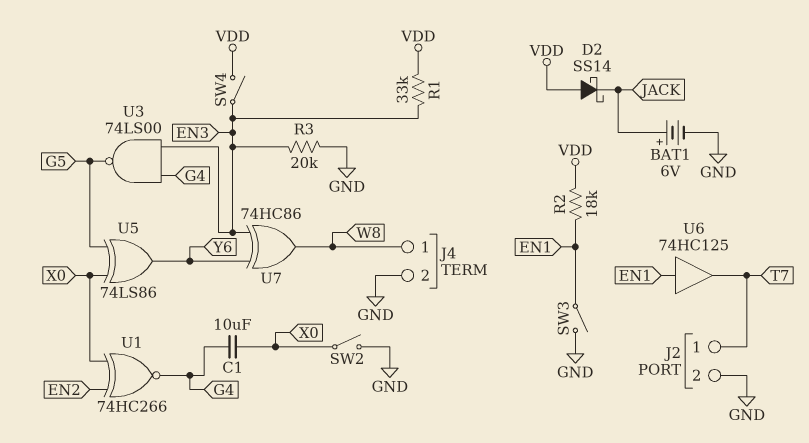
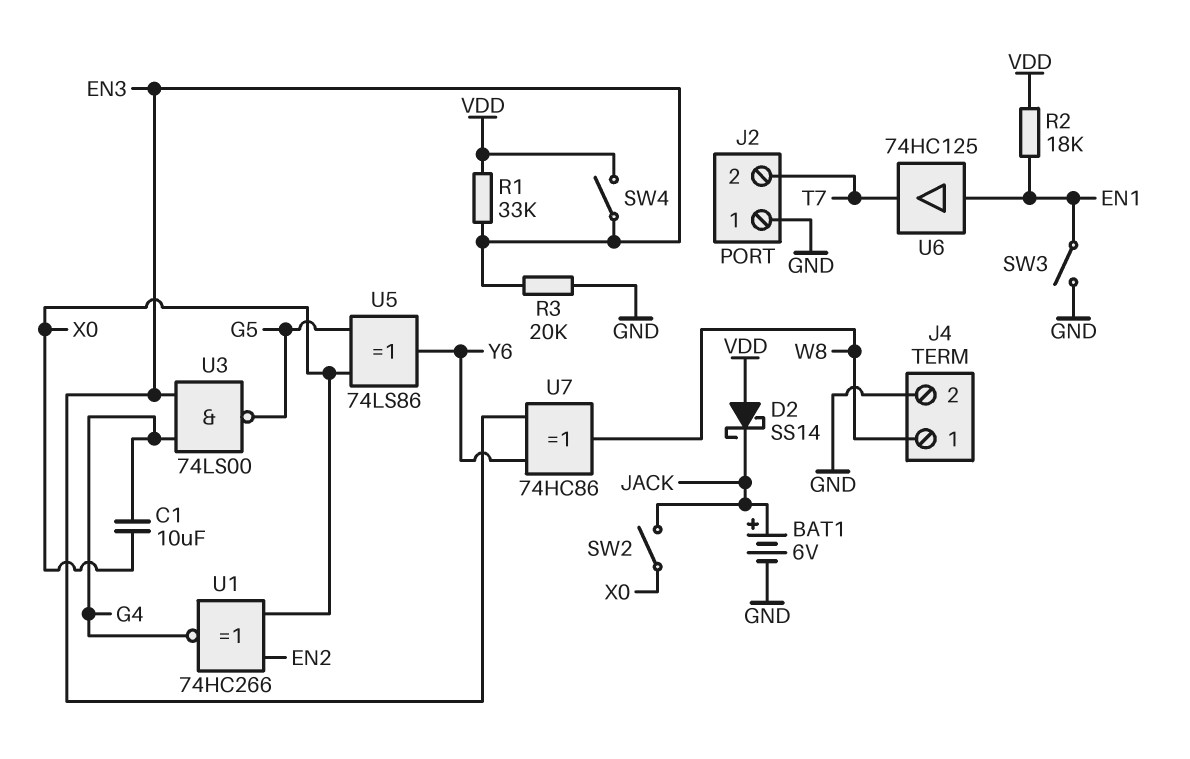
J2 pin 1: T7 -> GND
J2 pin 2: GND -> T7
SW2: switch (GND, X0) -> switch (JACK, X0)

